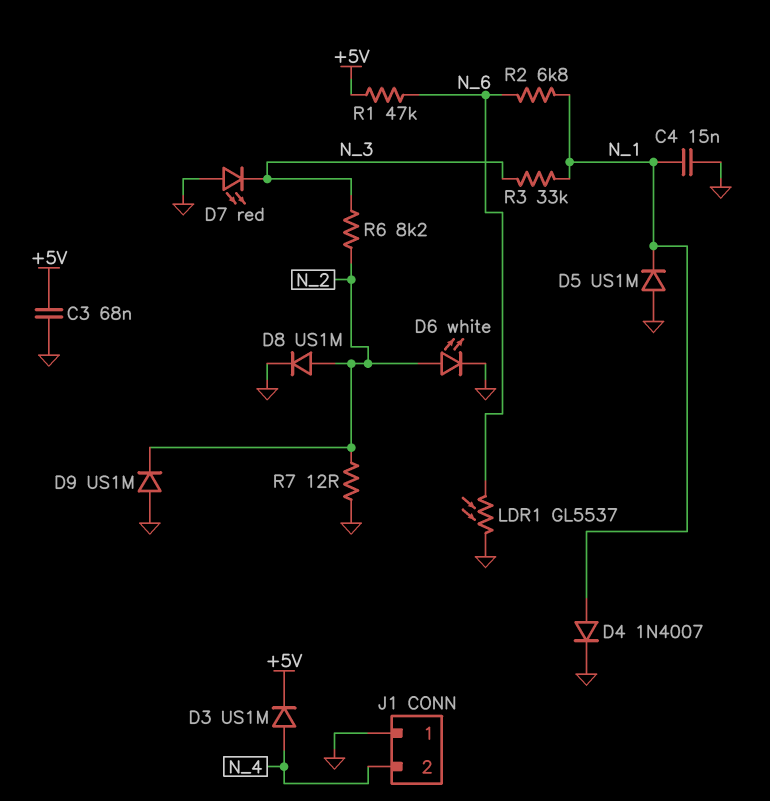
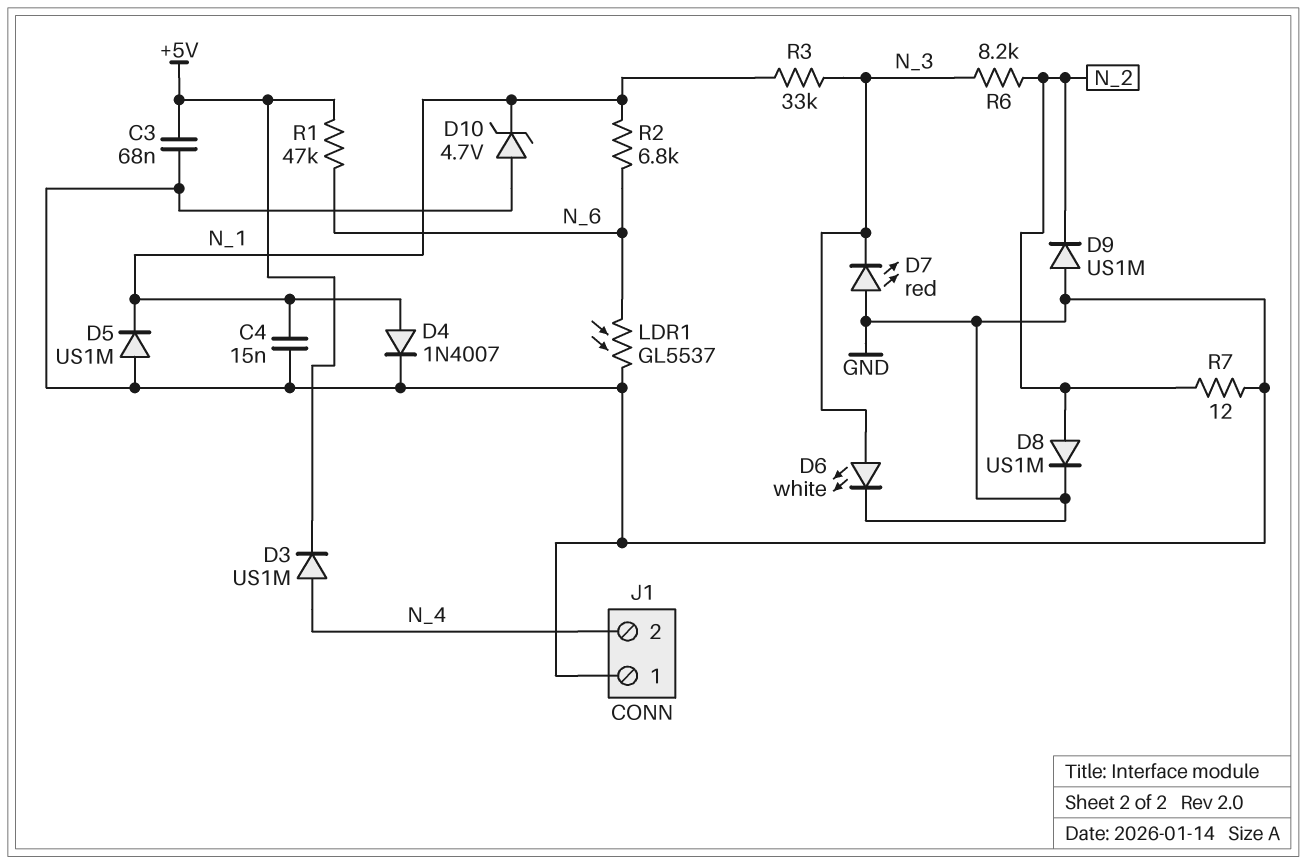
D6: LED white (A N_2, K GND) -> LED white (A N_3, K GND)
D10: none -> zener 4.7V (A GND, K N_1)

